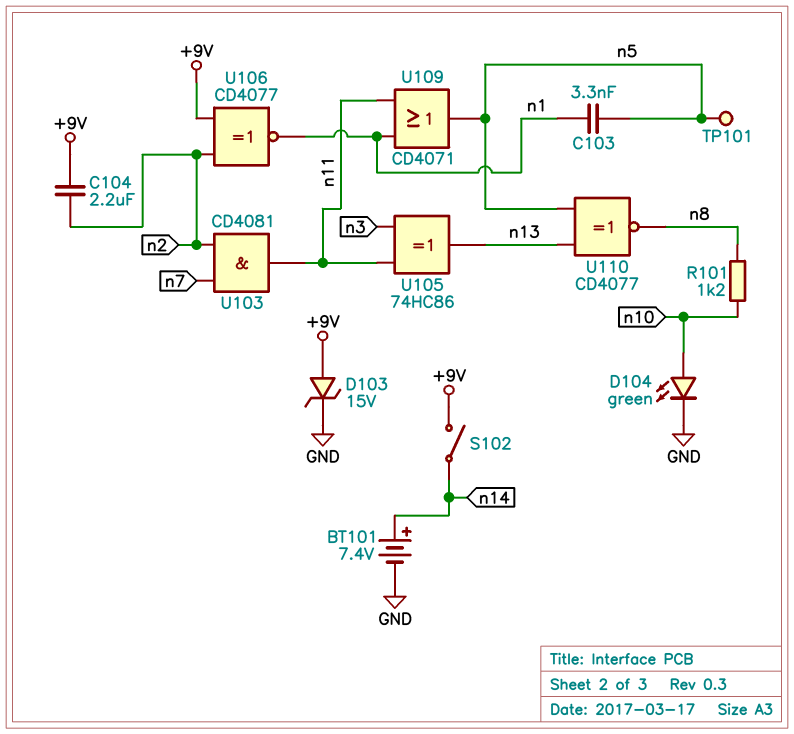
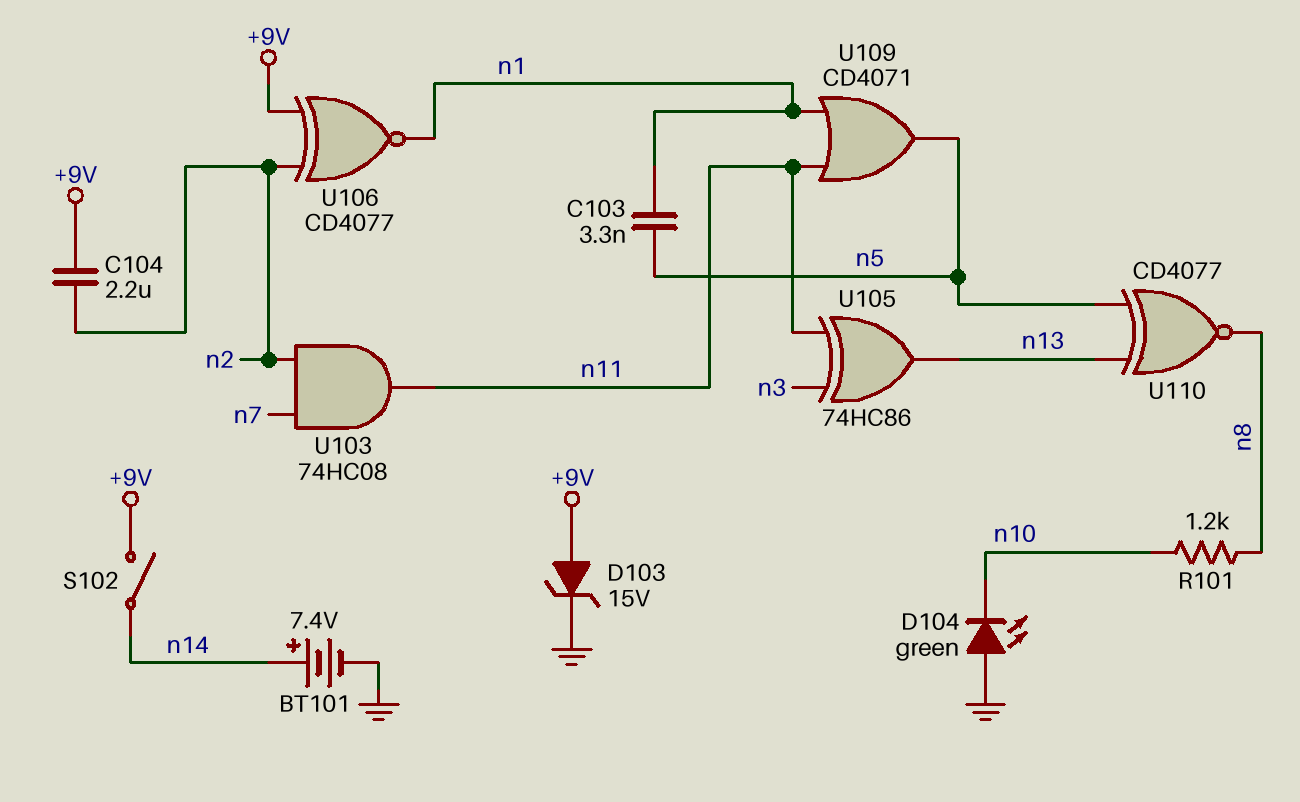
D104: LED green (A n10, K GND) -> LED green (A GND, K n10)
TP101: test point (n5) -> none
U103: AND CD4081 (in n2, in n7, out n11) -> AND 74HC08 (in n2, in n7, out n11)

